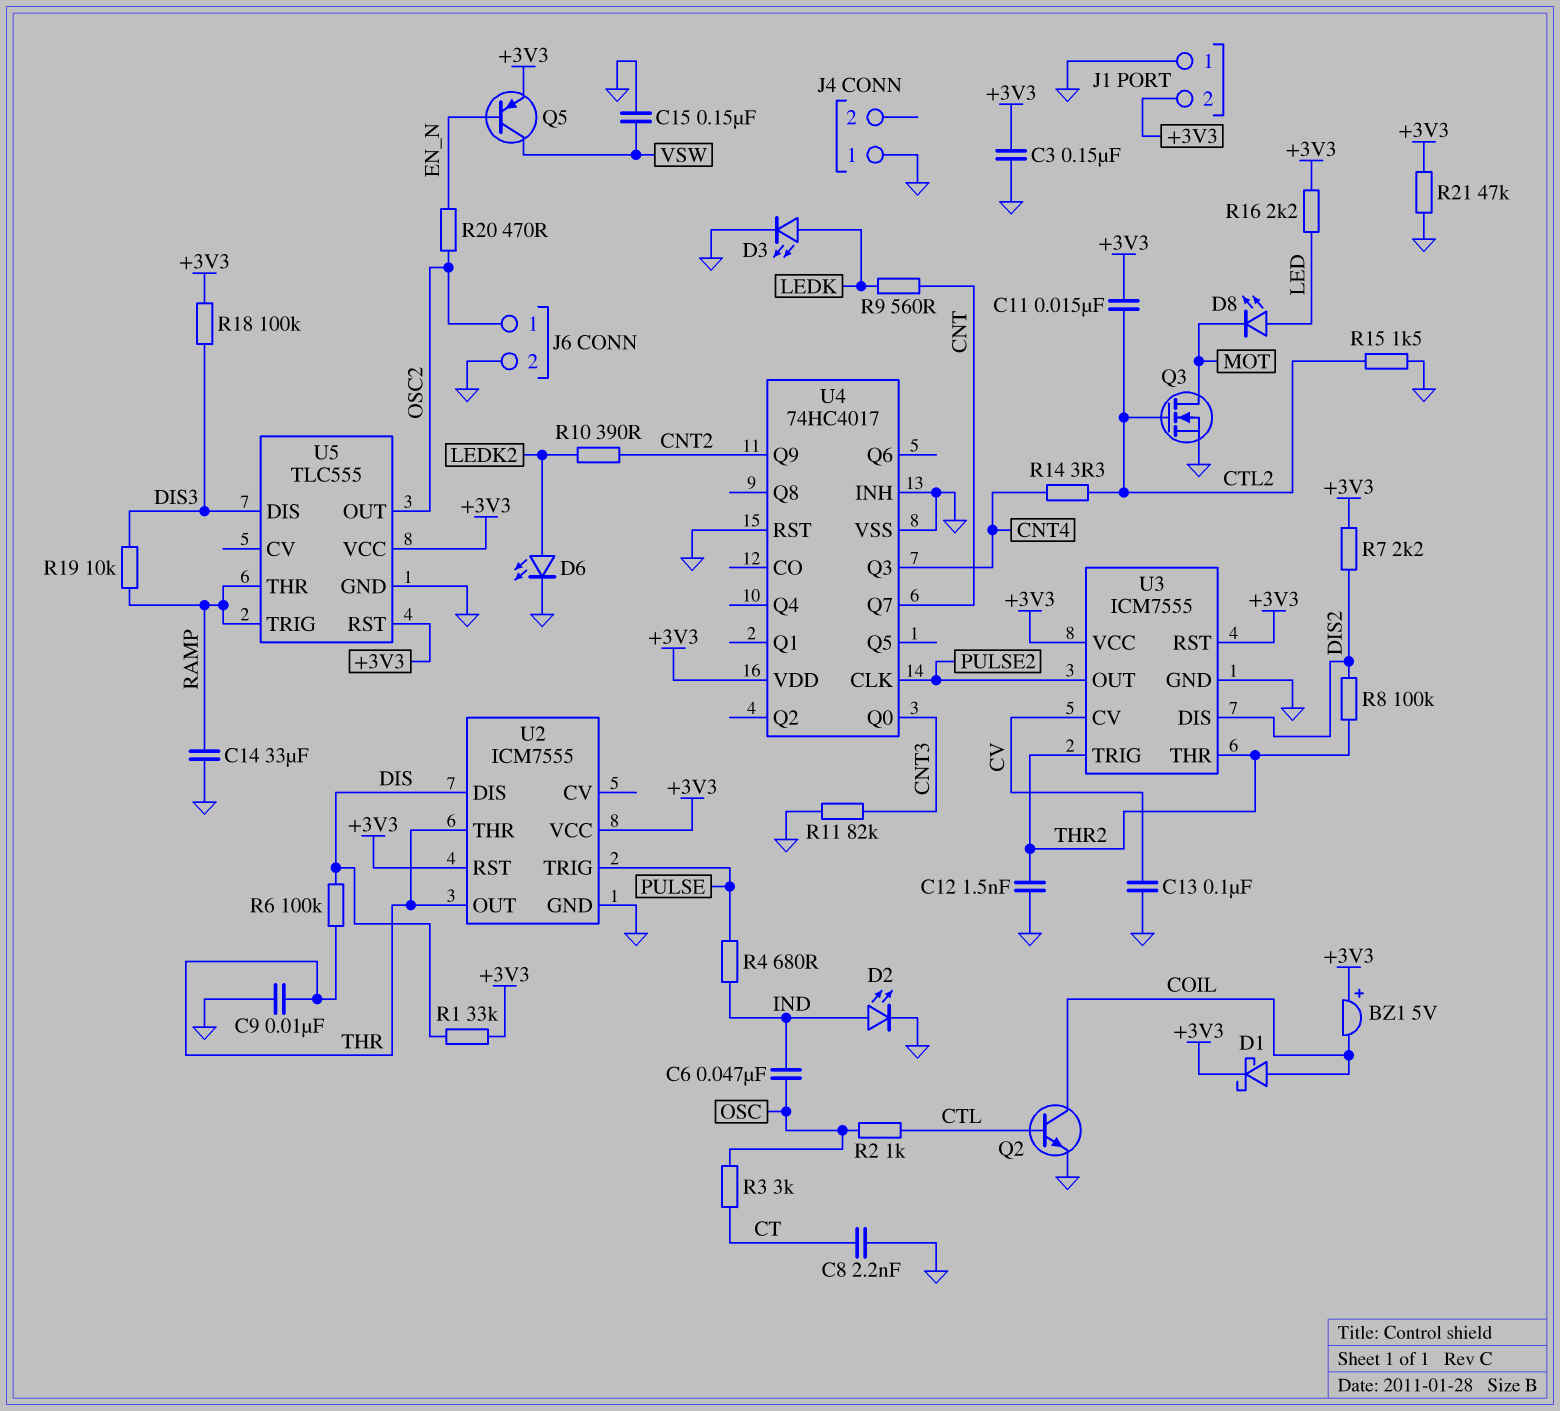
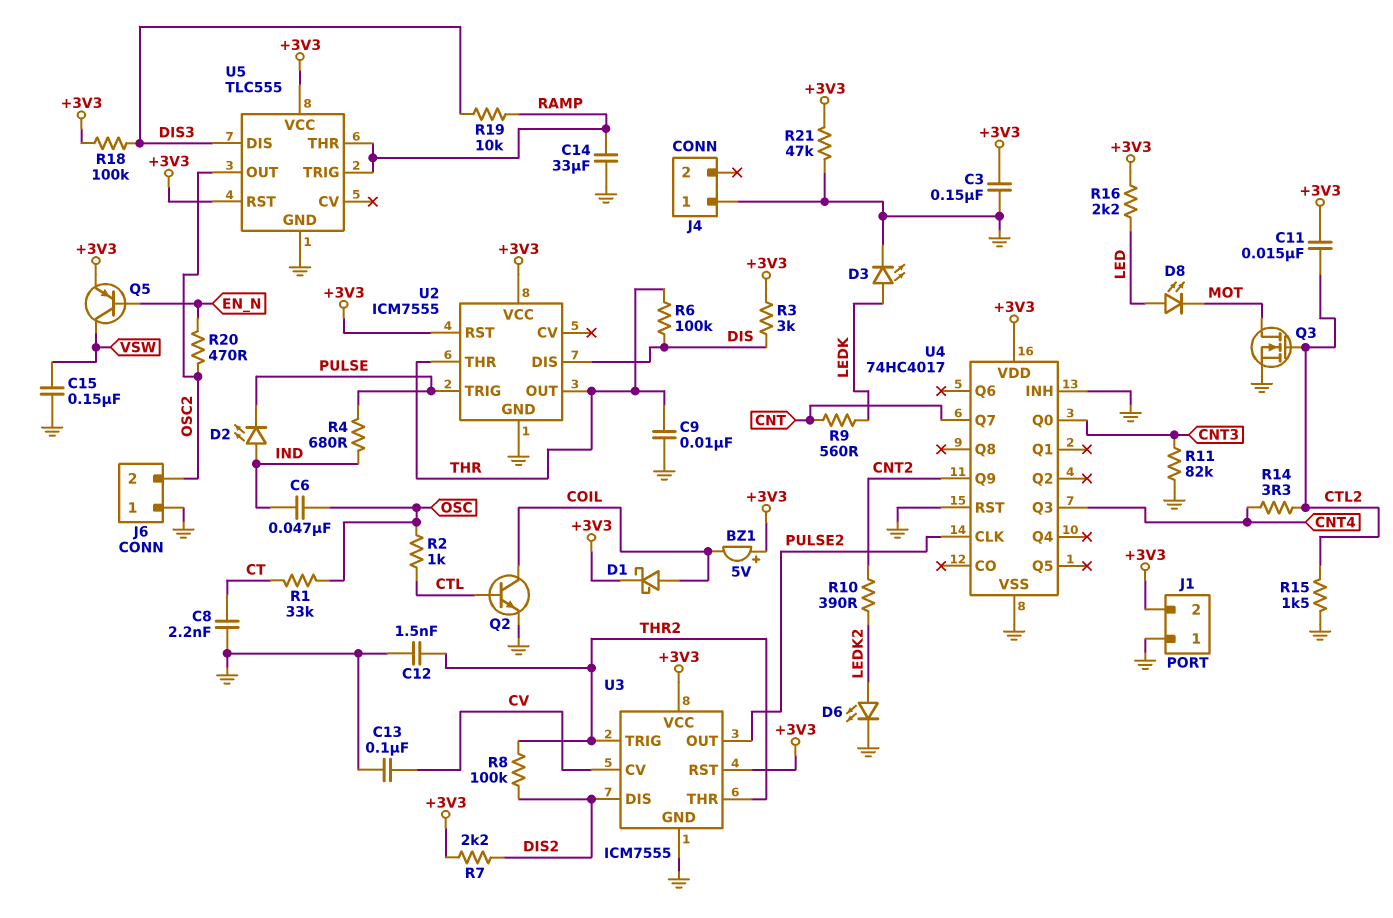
D2: LED (A IND, K GND) -> LED (A IND, K PULSE)
J6 pin 1: OSC2 -> GND
J6 pin 2: GND -> OSC2
R1: 33k (+3V3, DIS) -> 33k (CT, OSC)
R3: 3k (CT, OSC) -> 3k (+3V3, DIS)

